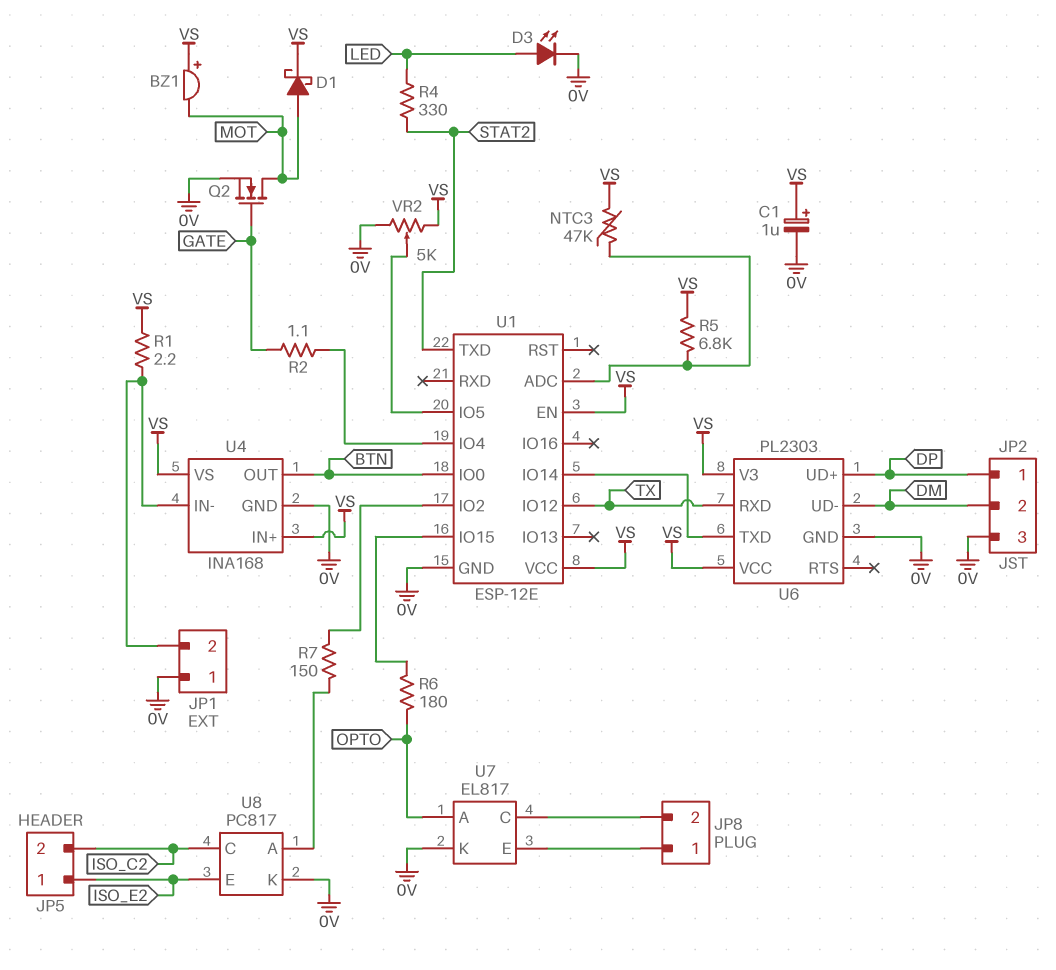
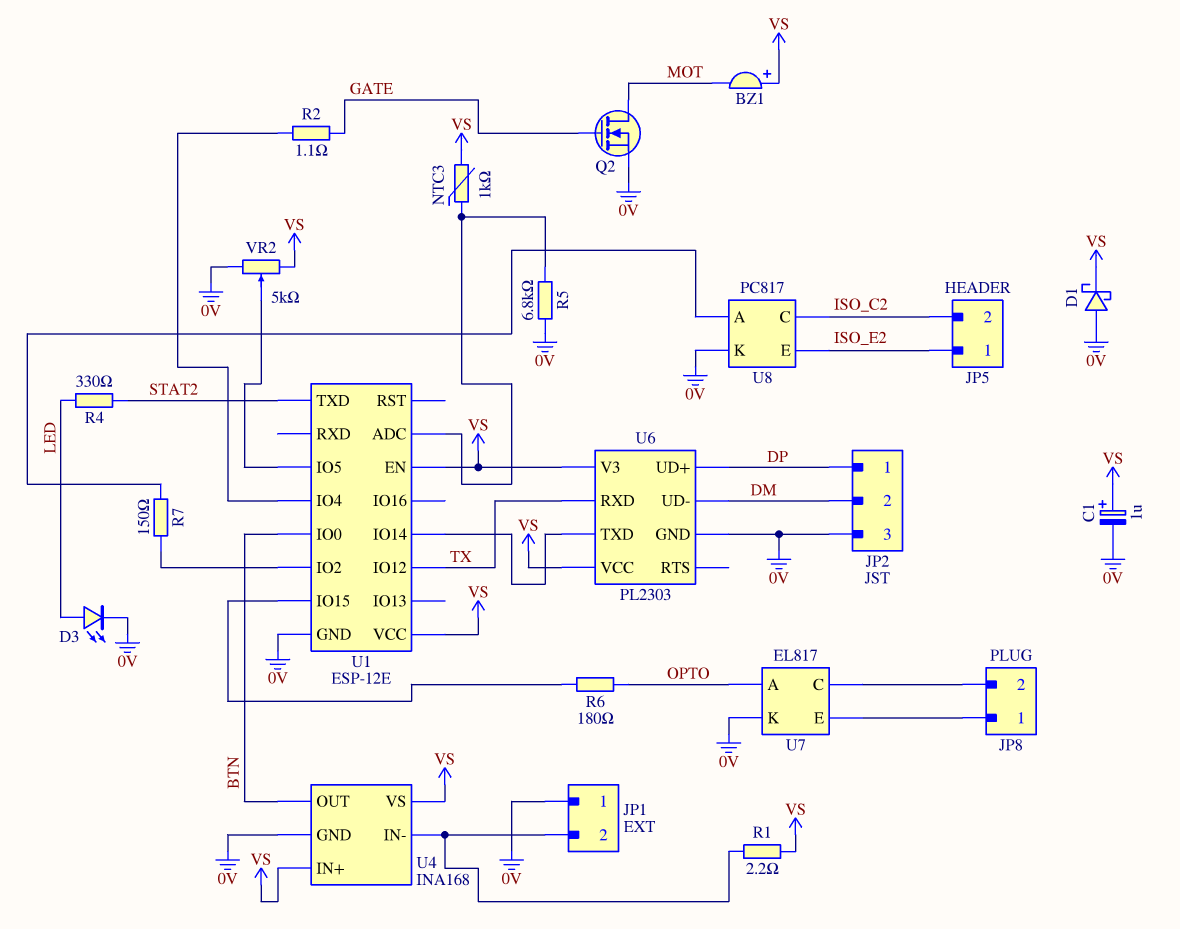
D1: schottky (A MOT, K VS) -> schottky (A 0V, K VS)
NTC3: 47k (U1/ADC, VS) -> 1k (U1/ADC, VS)
R5: 6.8k (U1/ADC, VS) -> 6.8k (0V, U1/ADC)

